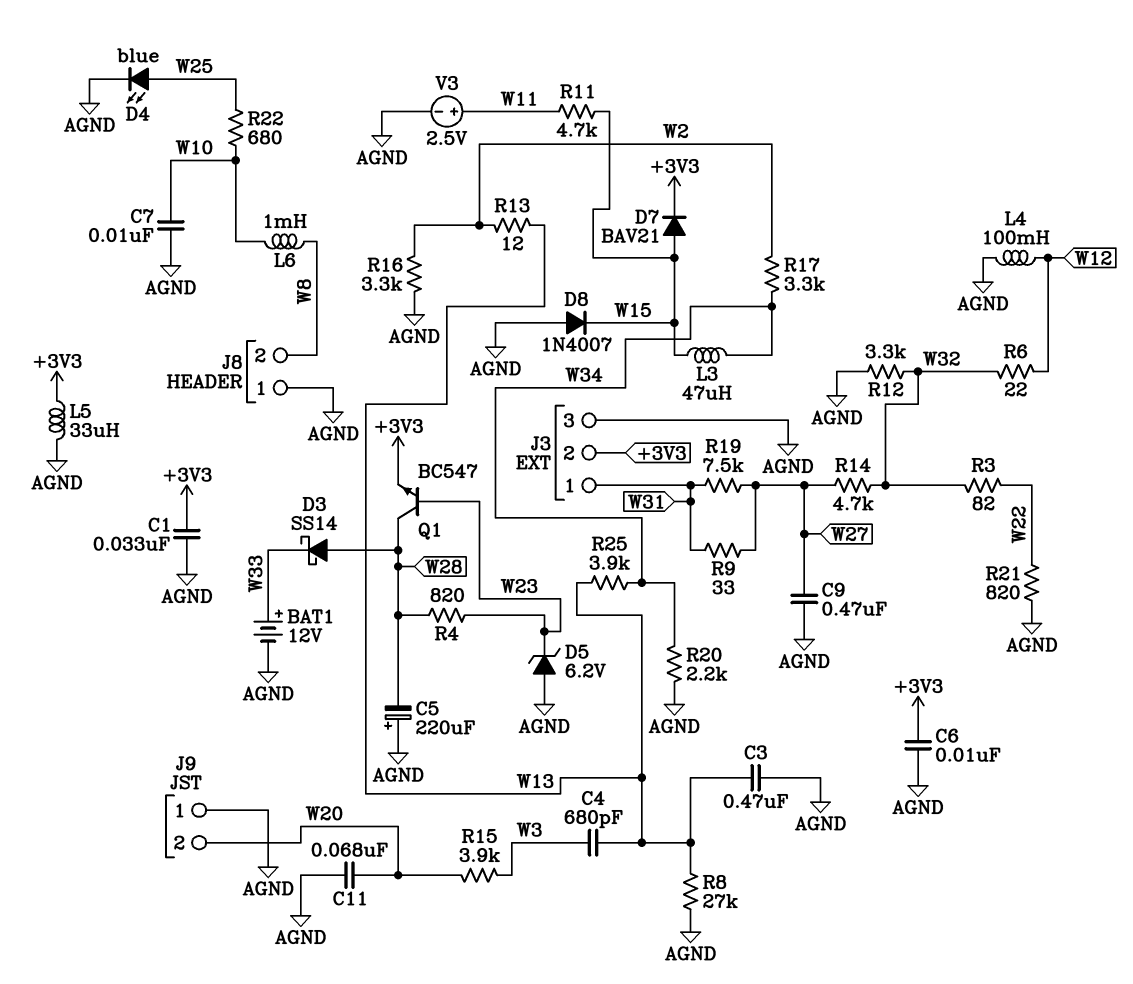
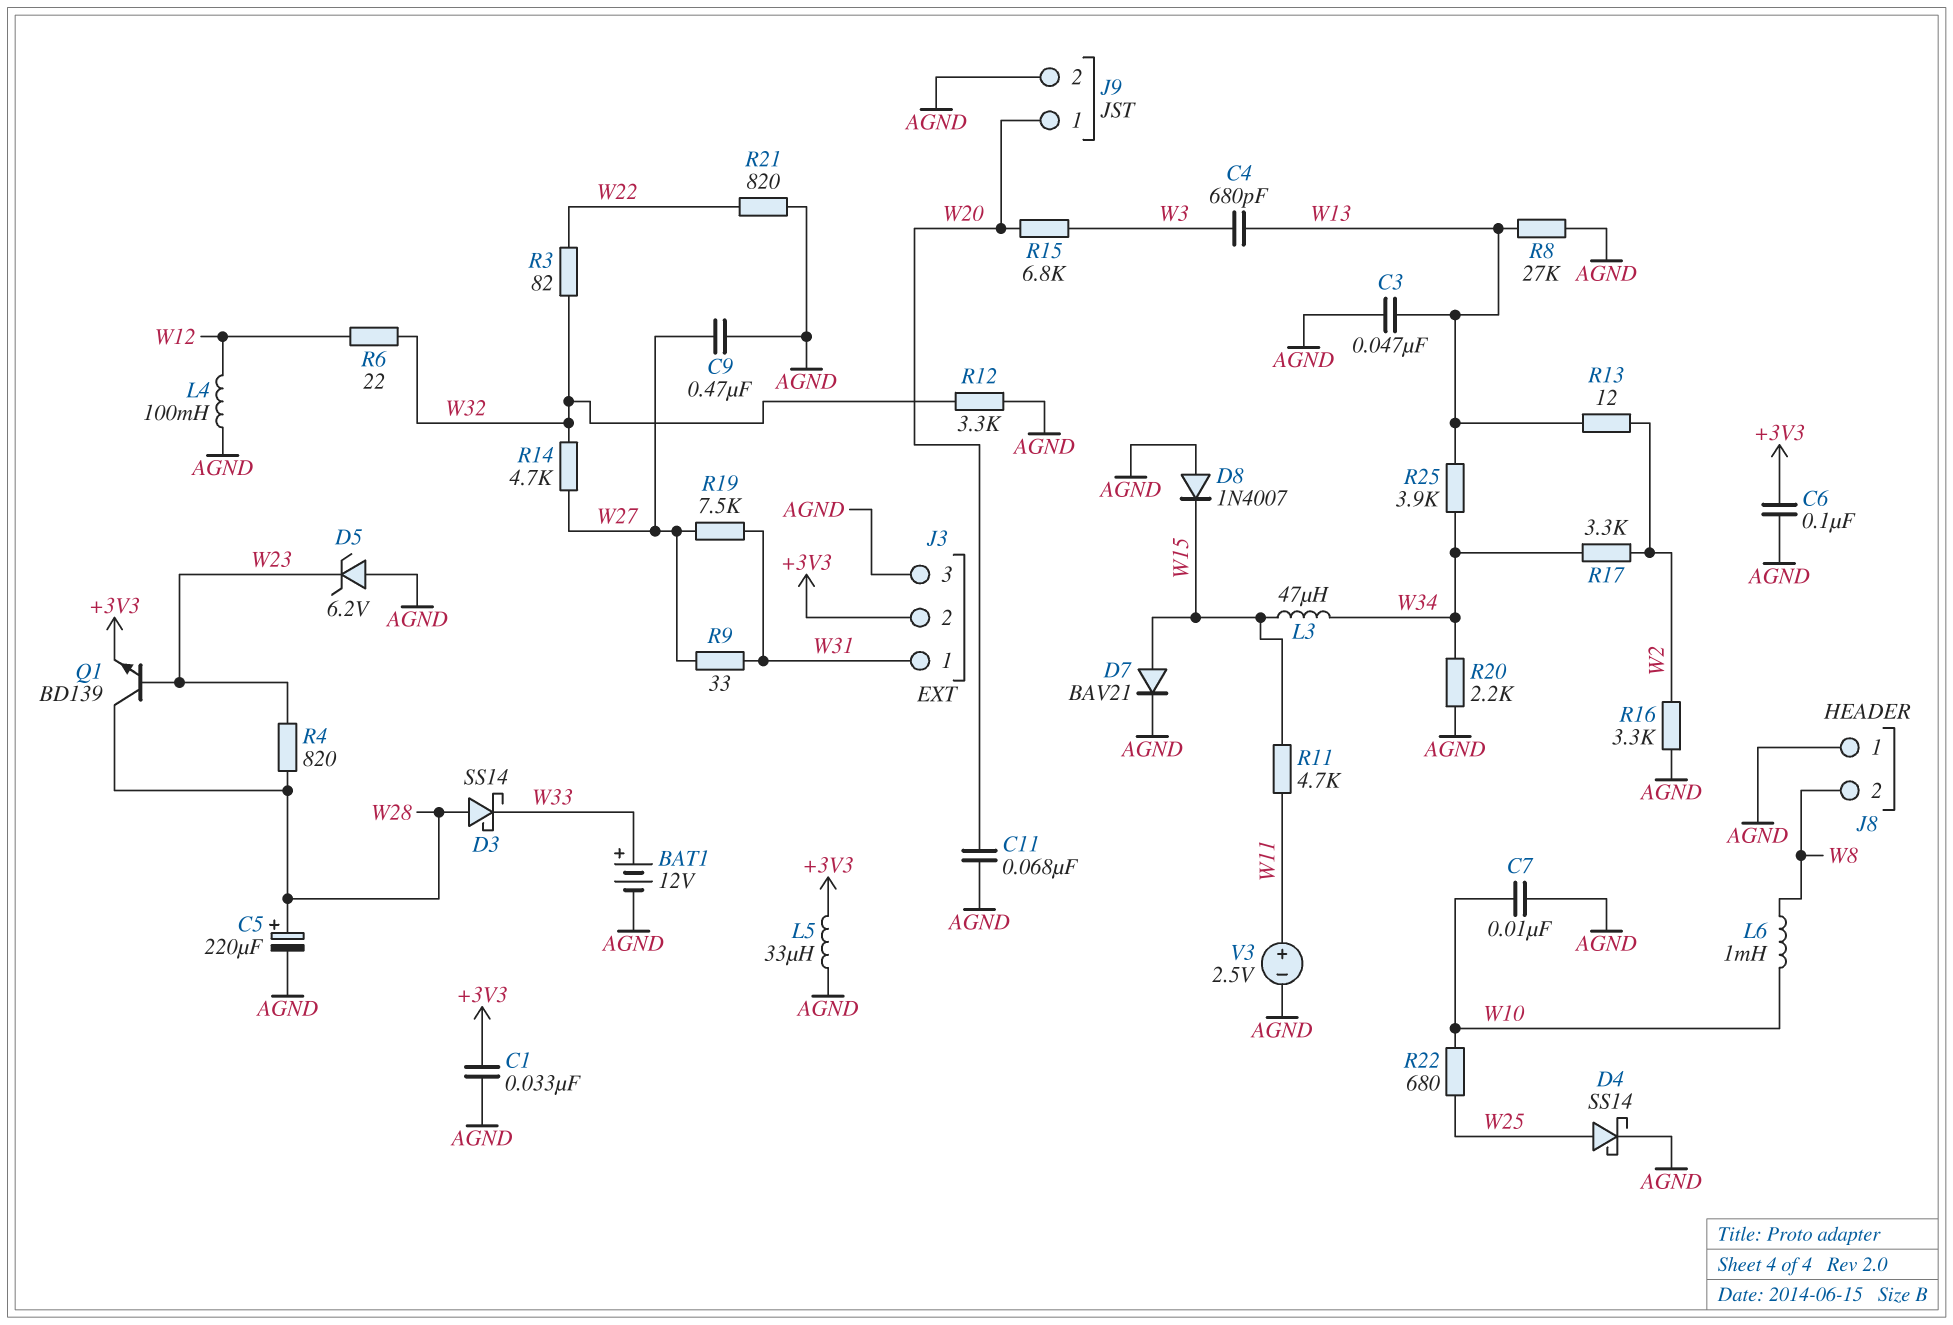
C3: 470nF (AGND, W13) -> 47nF (AGND, W13)
C5: 220uF (plus AGND, minus W28) -> 220uF (plus W28, minus AGND)
C6: 10nF (+3V3, AGND) -> 100nF (+3V3, AGND)
D4: LED blue (A W25, K AGND) -> schottky SS14 (A W25, K AGND)
D7: diode BAV21 (A W15, K +3V3) -> diode BAV21 (A W15, K AGND)
J9 pin 1: AGND -> W20
J9 pin 2: W20 -> AGND
Q1: NPN BC547 (B W23, C W28, E +3V3) -> NPN BD139 (B W23, C W28, E +3V3)
R15: 3.9k (W3, W20) -> 6.8k (W3, W20)

